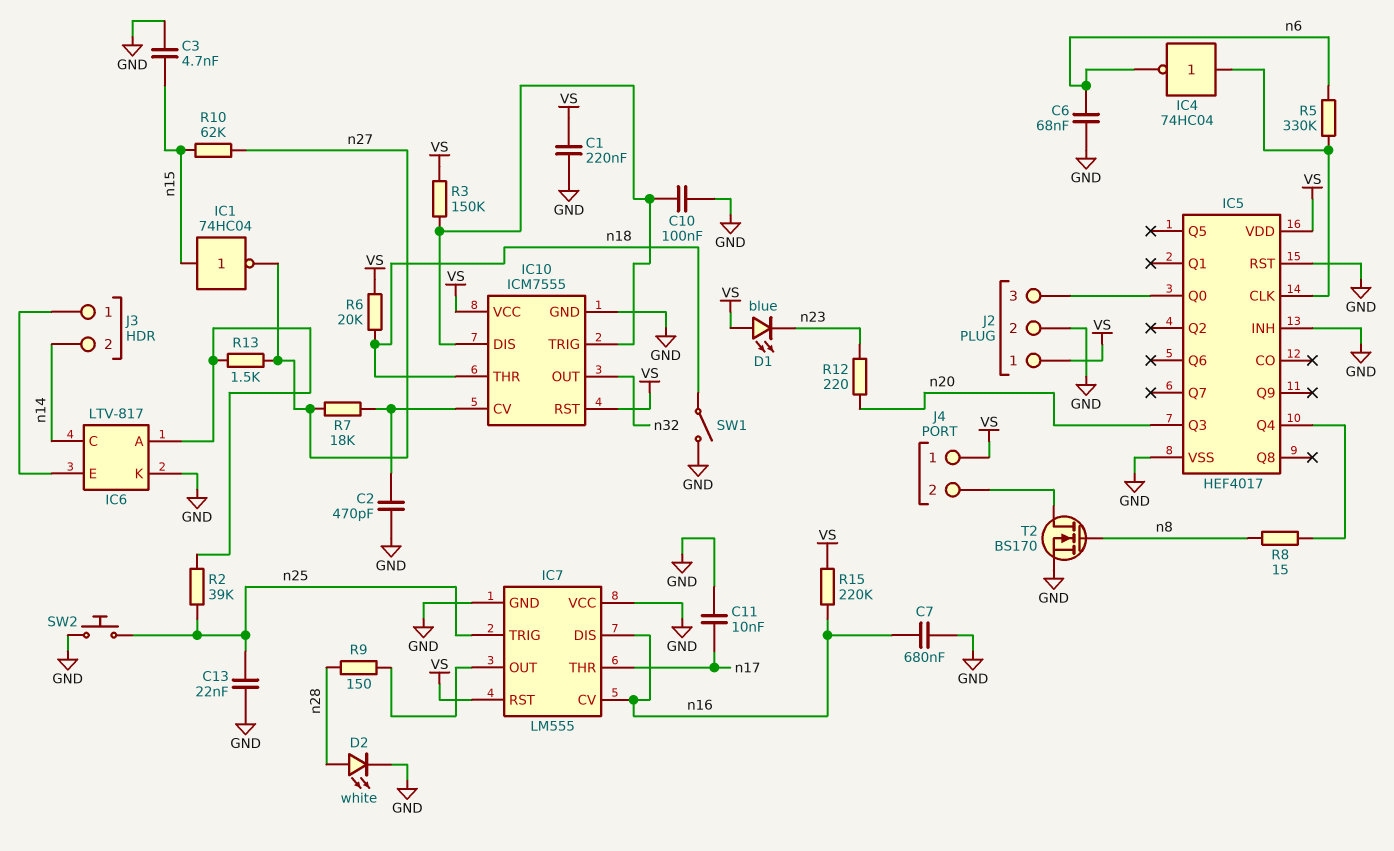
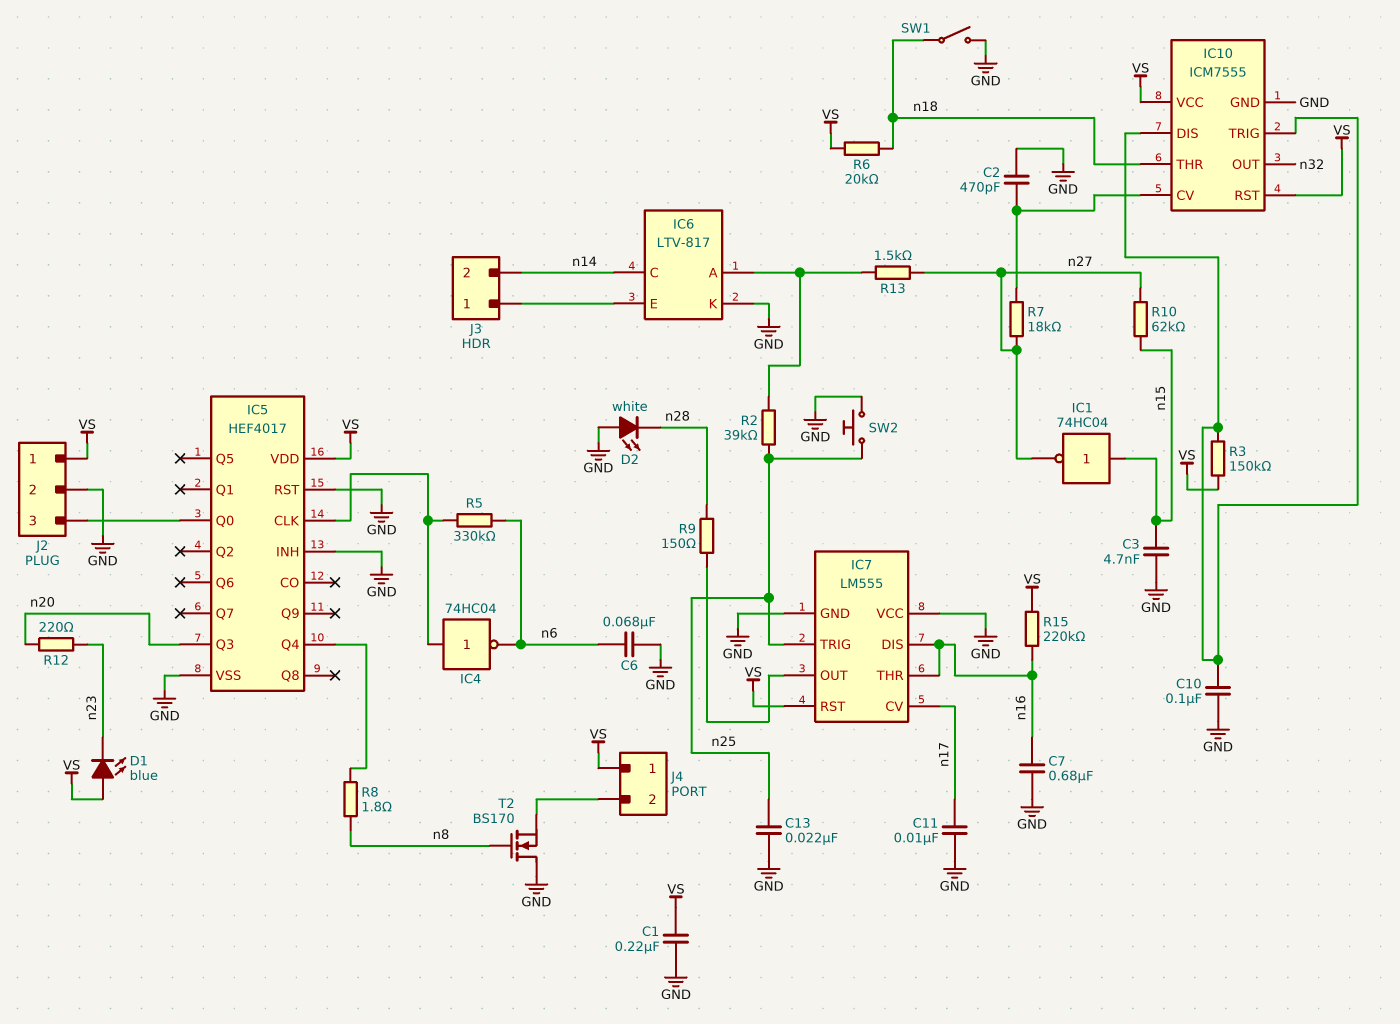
D2: LED white (A n28, K GND) -> LED white (A GND, K n28)
IC7 pin CV: n16 -> n17
IC7 pin THR: n17 -> n16
R8: 15 (IC5/Q4, n8) -> 1.8 (IC5/Q4, n8)
T2: NMOS BS170 (G n8, D J4/2, S GND) -> NMOS BS170 (G n8, D GND, S J4/2)

